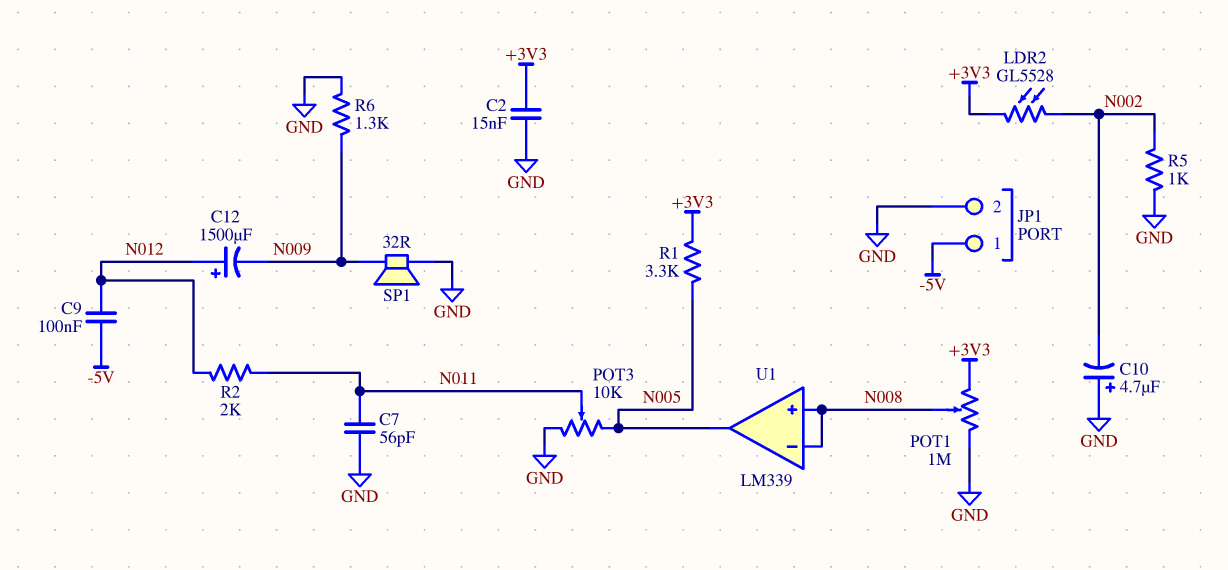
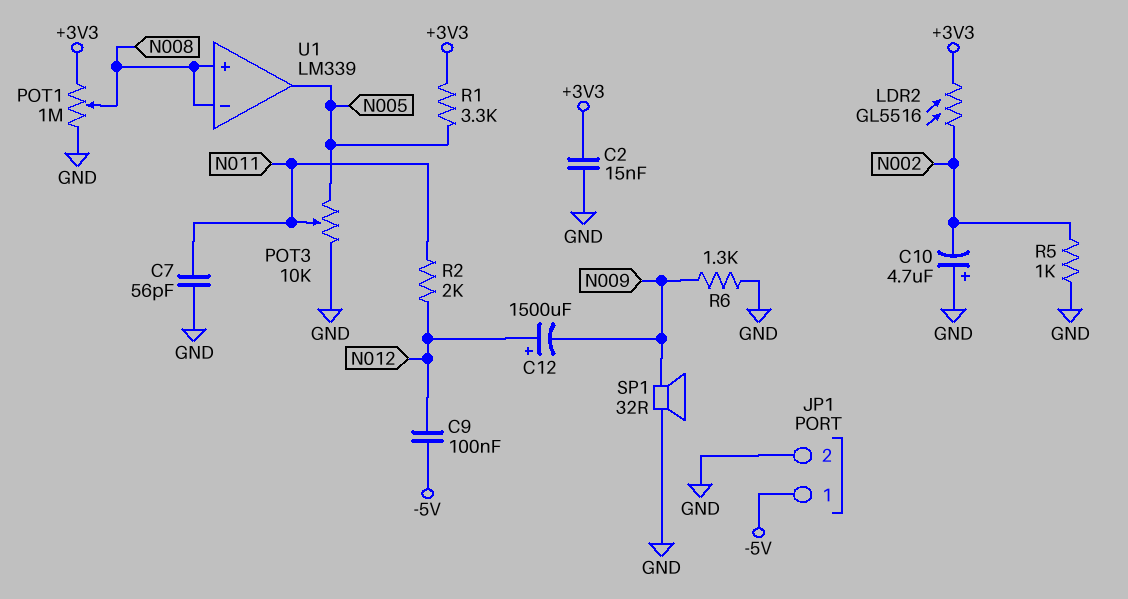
LDR2: GL5528 (+3V3, N002) -> GL5516 (+3V3, N002)

